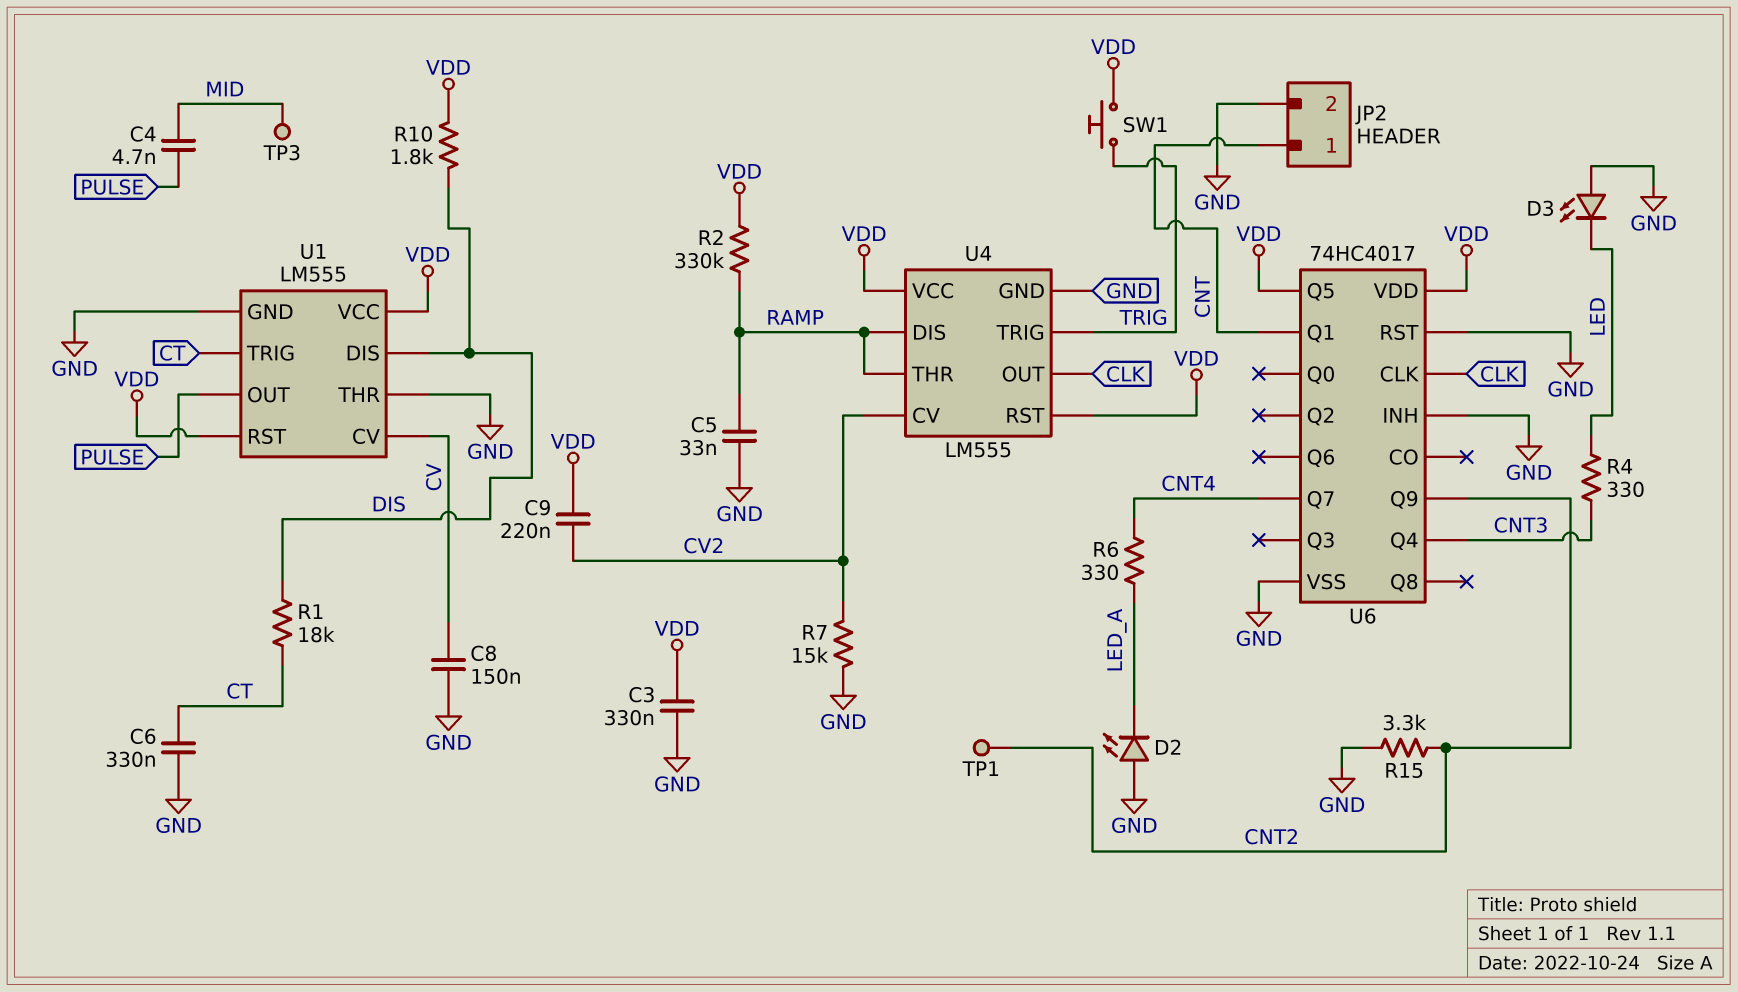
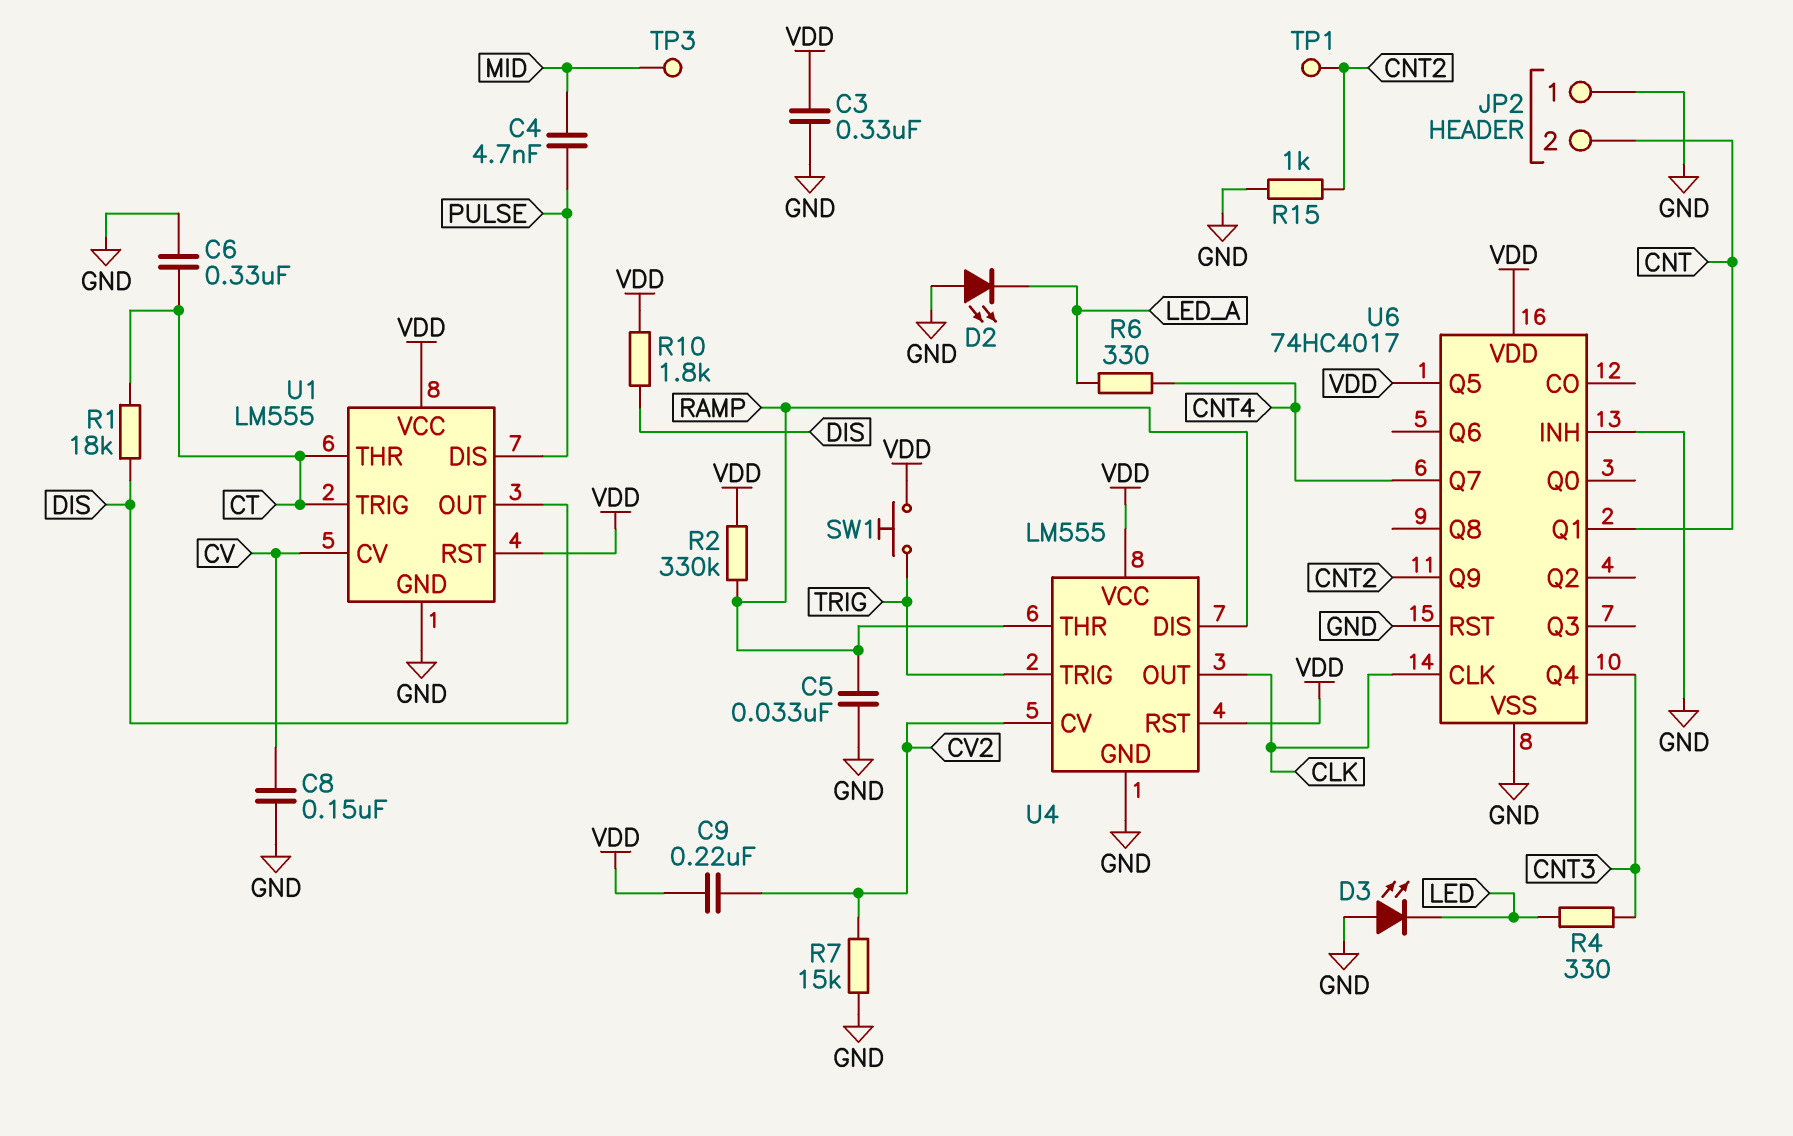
JP2 pin 1: CNT -> GND
JP2 pin 2: GND -> CNT
R15: 3.3k (CNT2, GND) -> 1k (CNT2, GND)
U1 pin DIS: DIS -> PULSE
U1 pin OUT: PULSE -> DIS
U1 pin THR: GND -> CT

